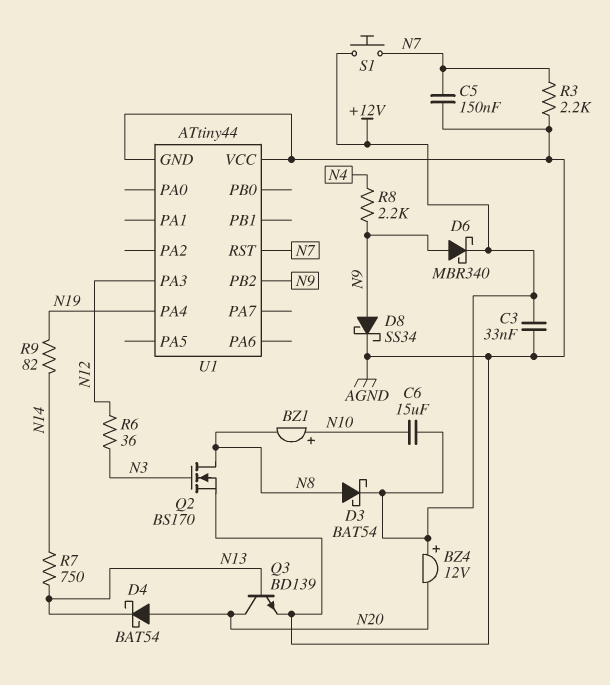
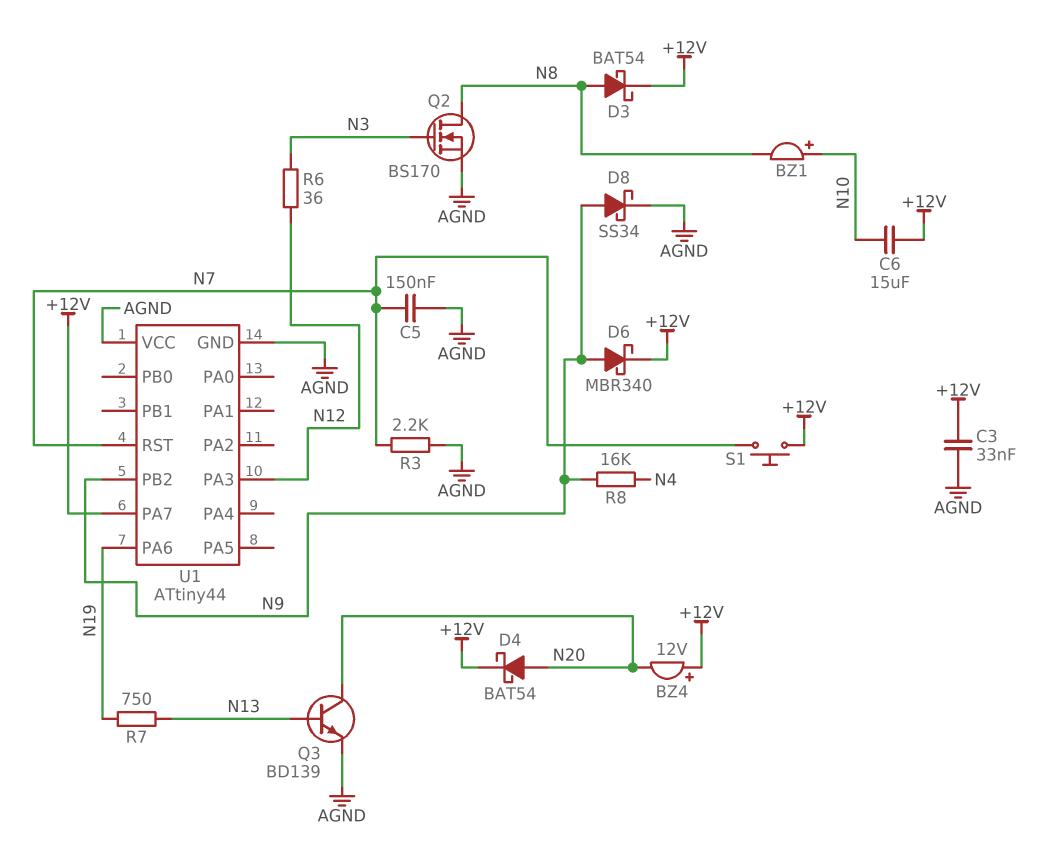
D4: schottky BAT54 (A N20, K N13) -> schottky BAT54 (A N20, K +12V)
R7: 750 (N13, N14) -> 750 (N13, N19)
R8: 2.2k (N4, N9) -> 16k (N4, N9)
R9: 82 (N14, N19) -> none
U1 pin PA4: N19 -> none
U1 pin PA6: none -> N19
U1 pin PA7: none -> +12V

